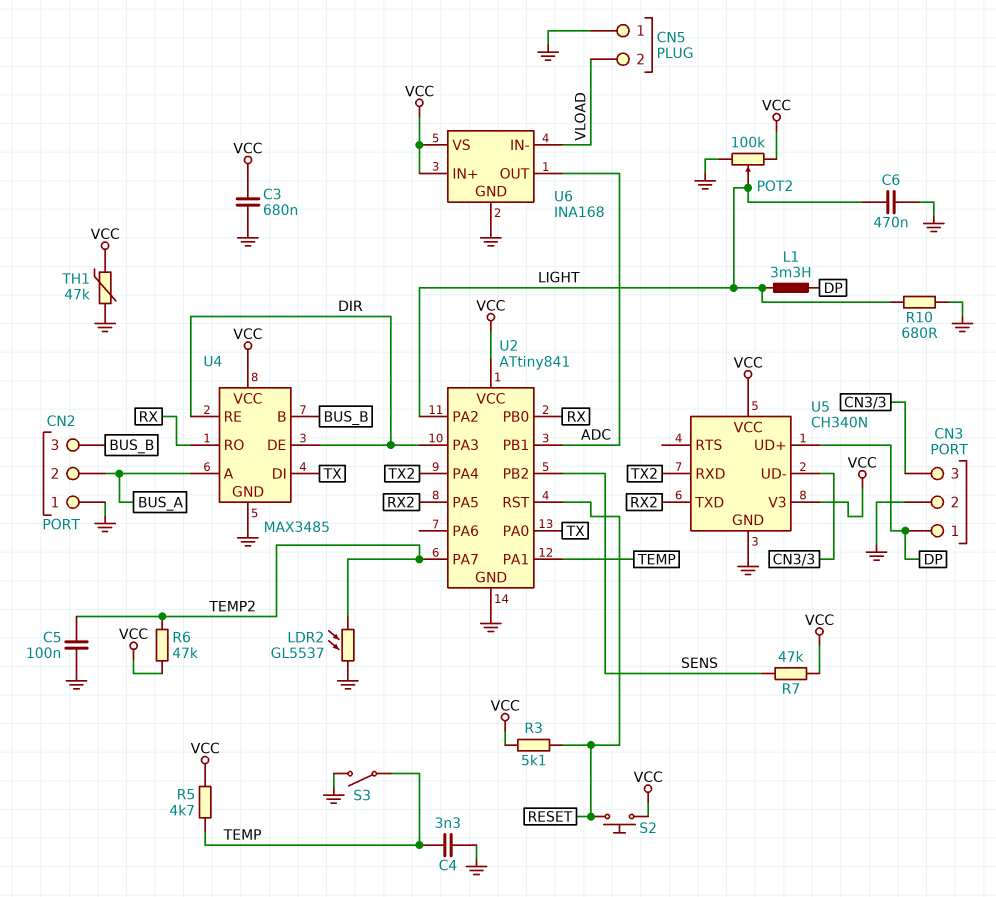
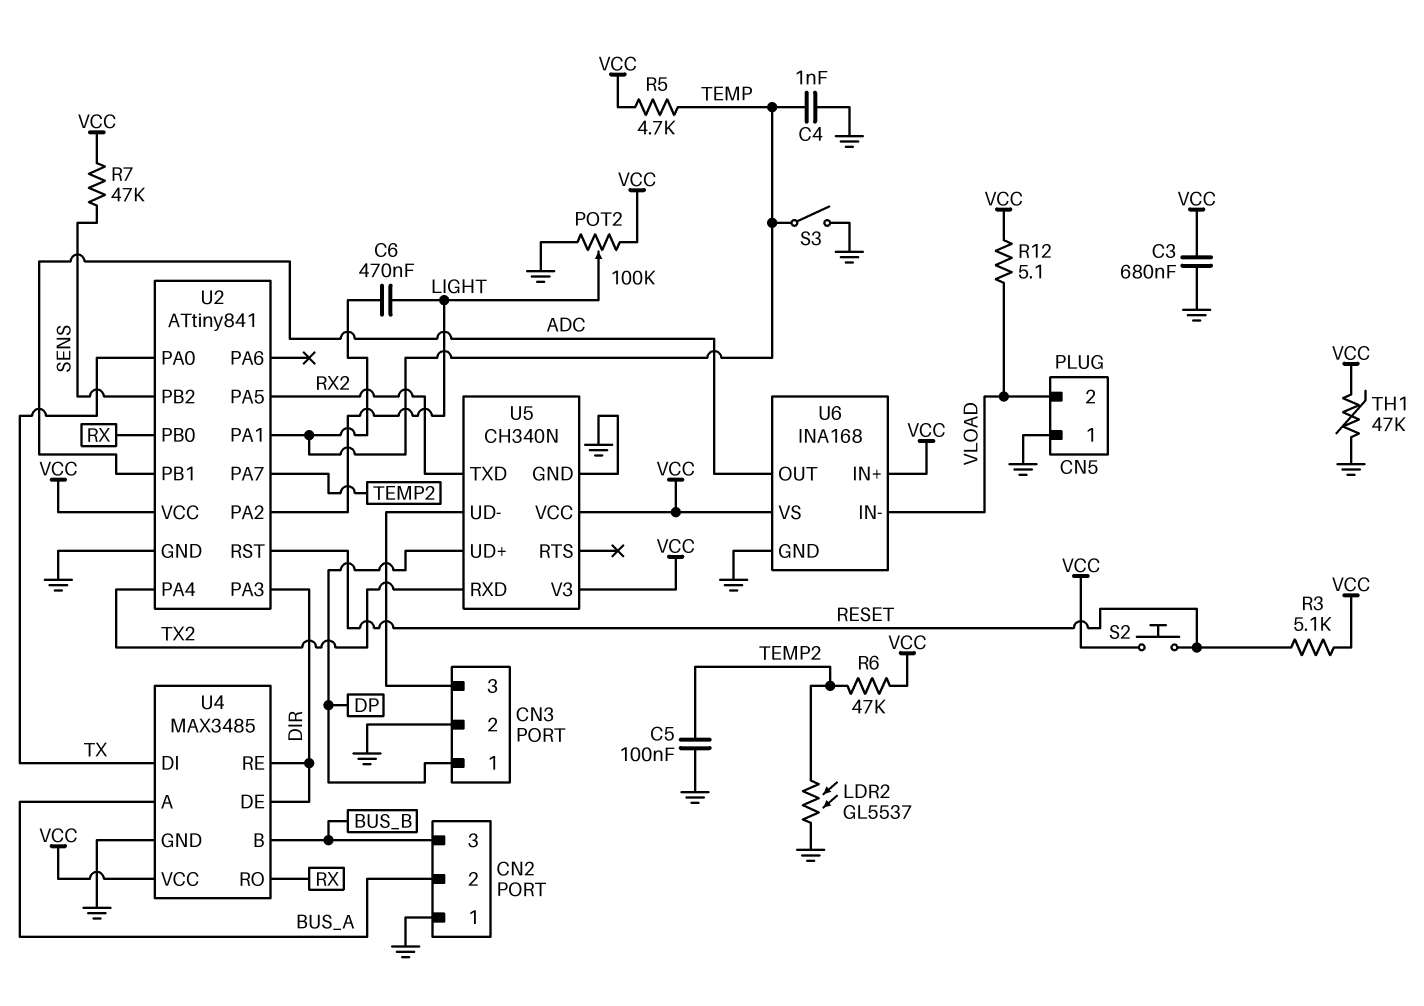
C4: 3.3nF (GND, TEMP) -> 1nF (GND, TEMP)
C6: 470nF (GND, LIGHT) -> 470nF (LIGHT, TEMP)
L1: 3.3mH (DP, LIGHT) -> none
R10: 680 (GND, LIGHT) -> none
R12: none -> 5.1 (VCC, VLOAD)

